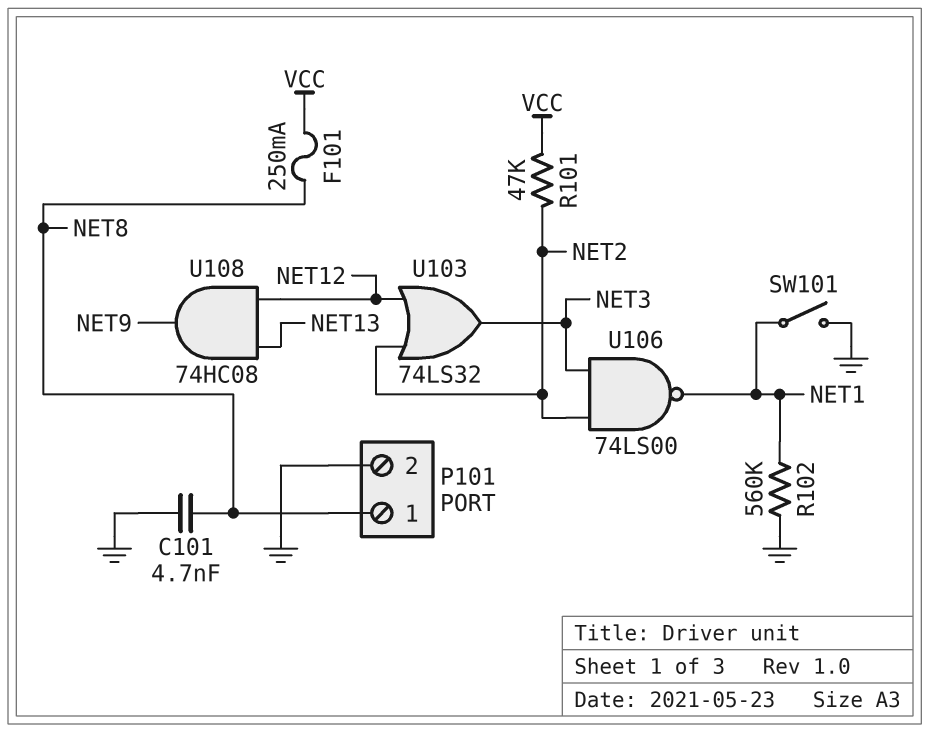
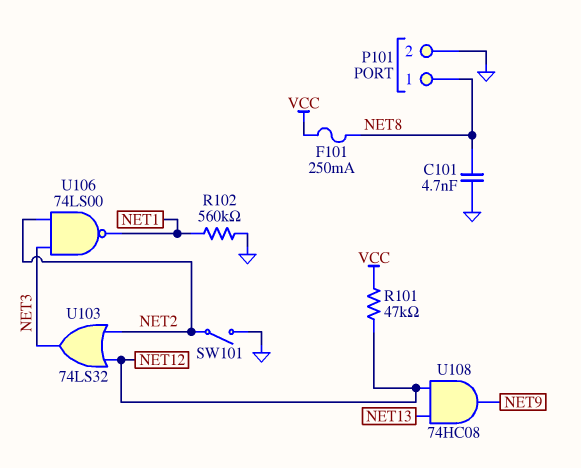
R101: 47k (NET2, VCC) -> 47k (NET12, VCC)
SW101: switch (GND, NET1) -> switch (GND, NET2)

